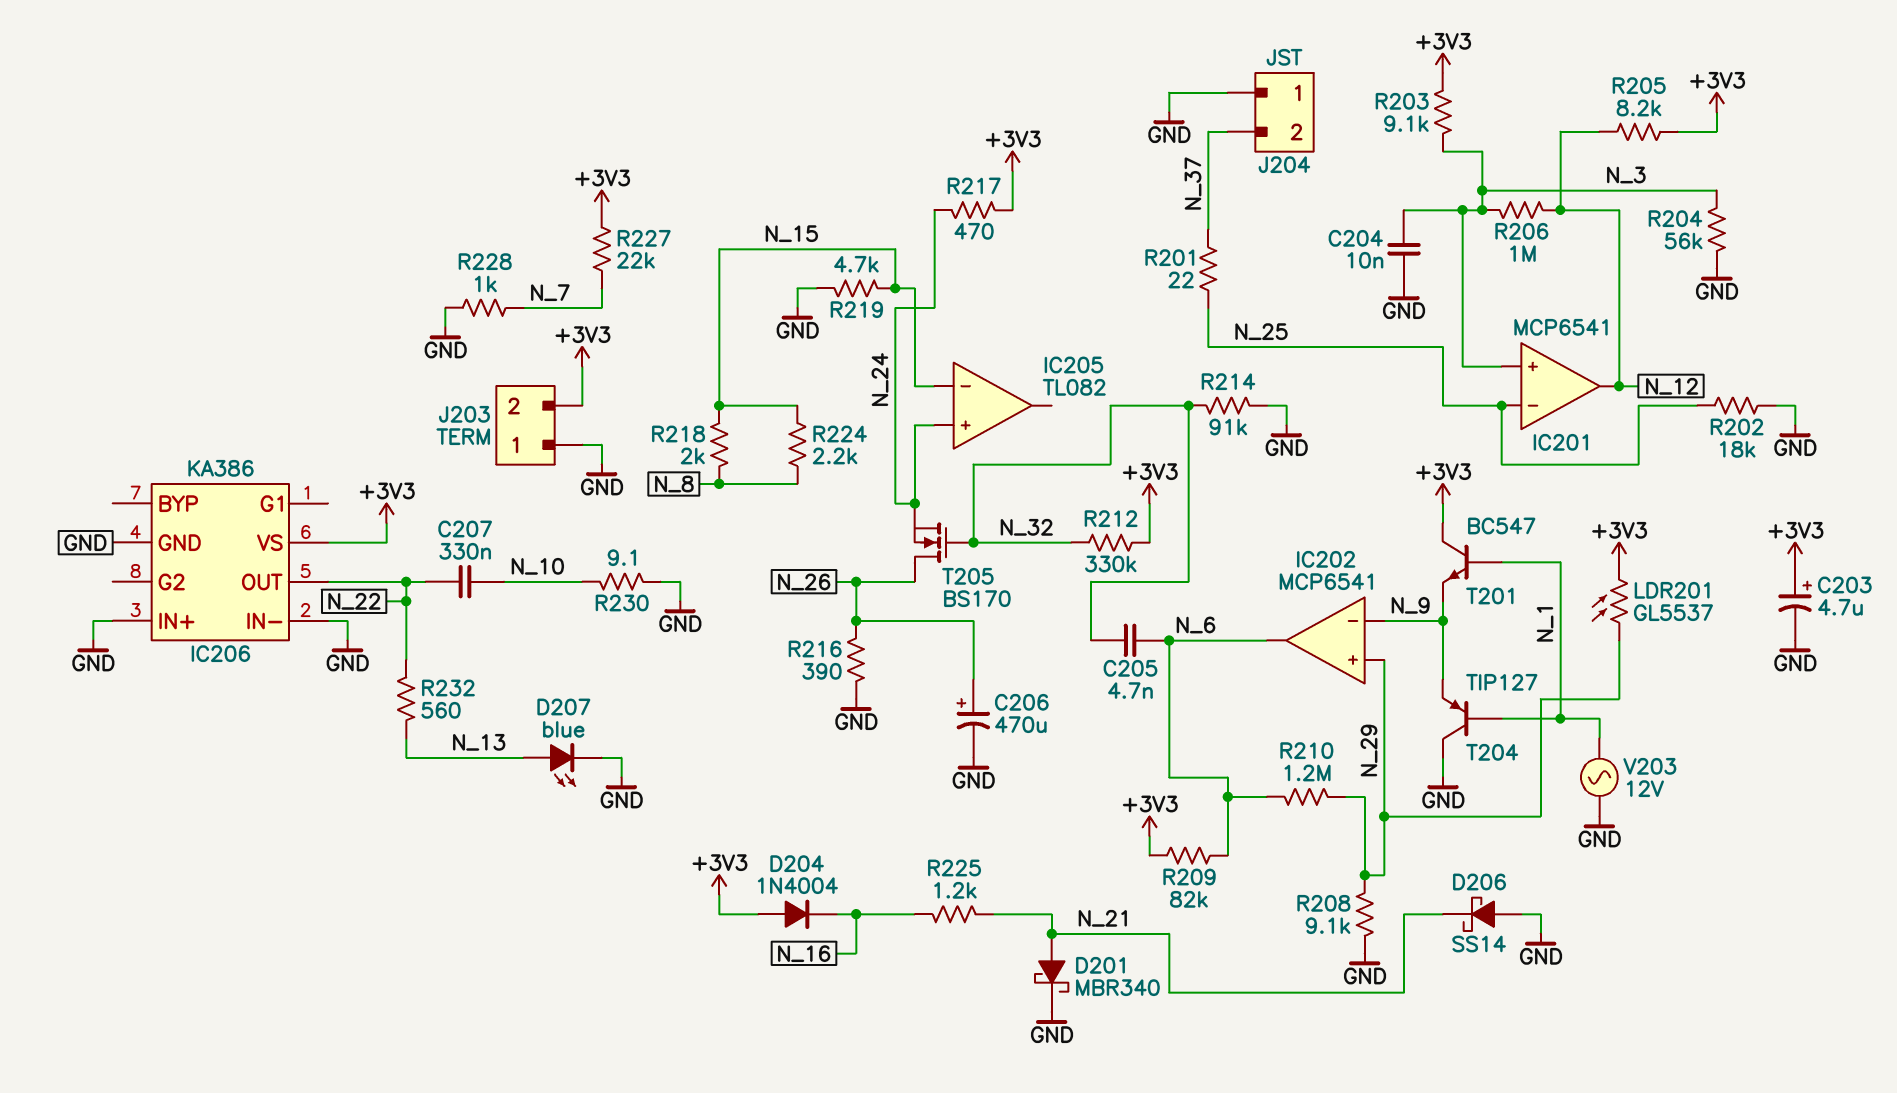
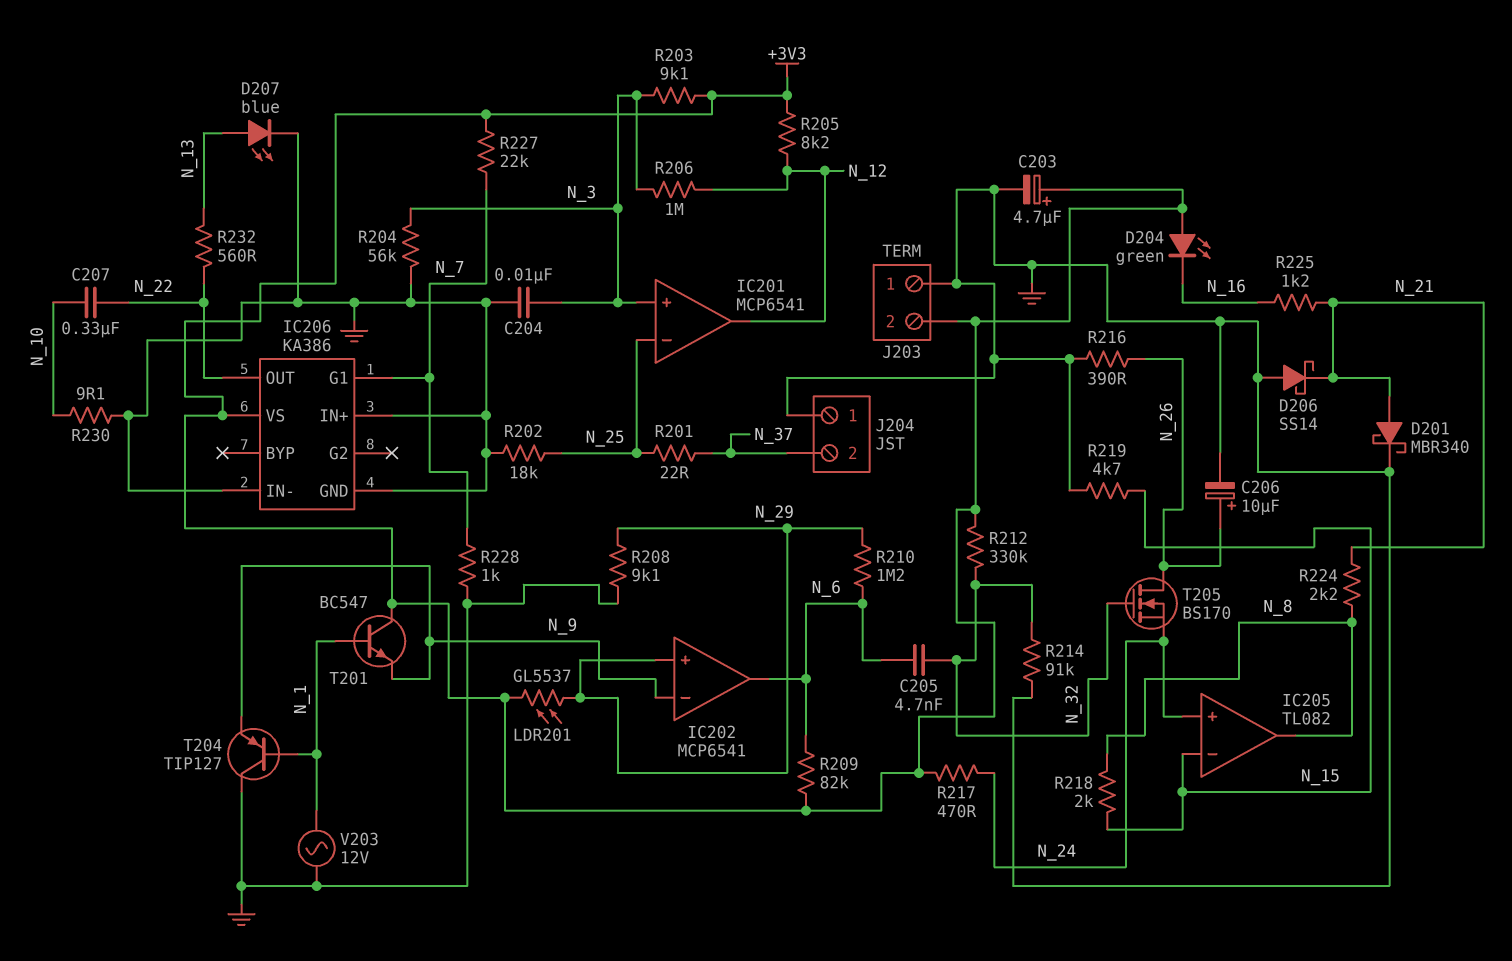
C206: 470uF (plus N_26, minus GND) -> 10uF (plus N_26, minus GND)
D204: diode 1N4004 (A +3V3, K N_16) -> LED green (A +3V3, K N_16)
IC205 pin out: none -> N_8
IC206 pin G1: none -> N_7
R224: 2.2k (N_8, N_15) -> 2.2k (N_8, N_21)

